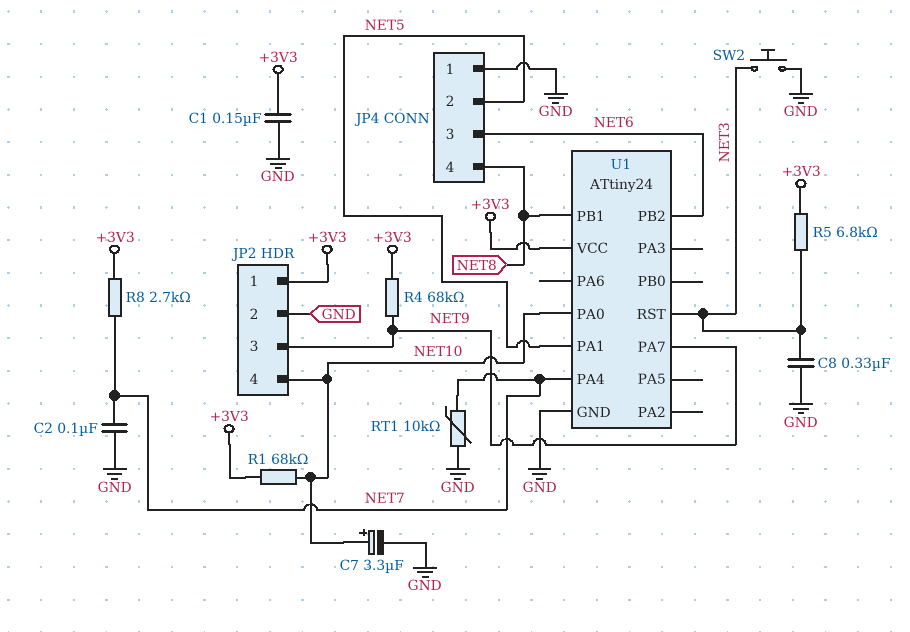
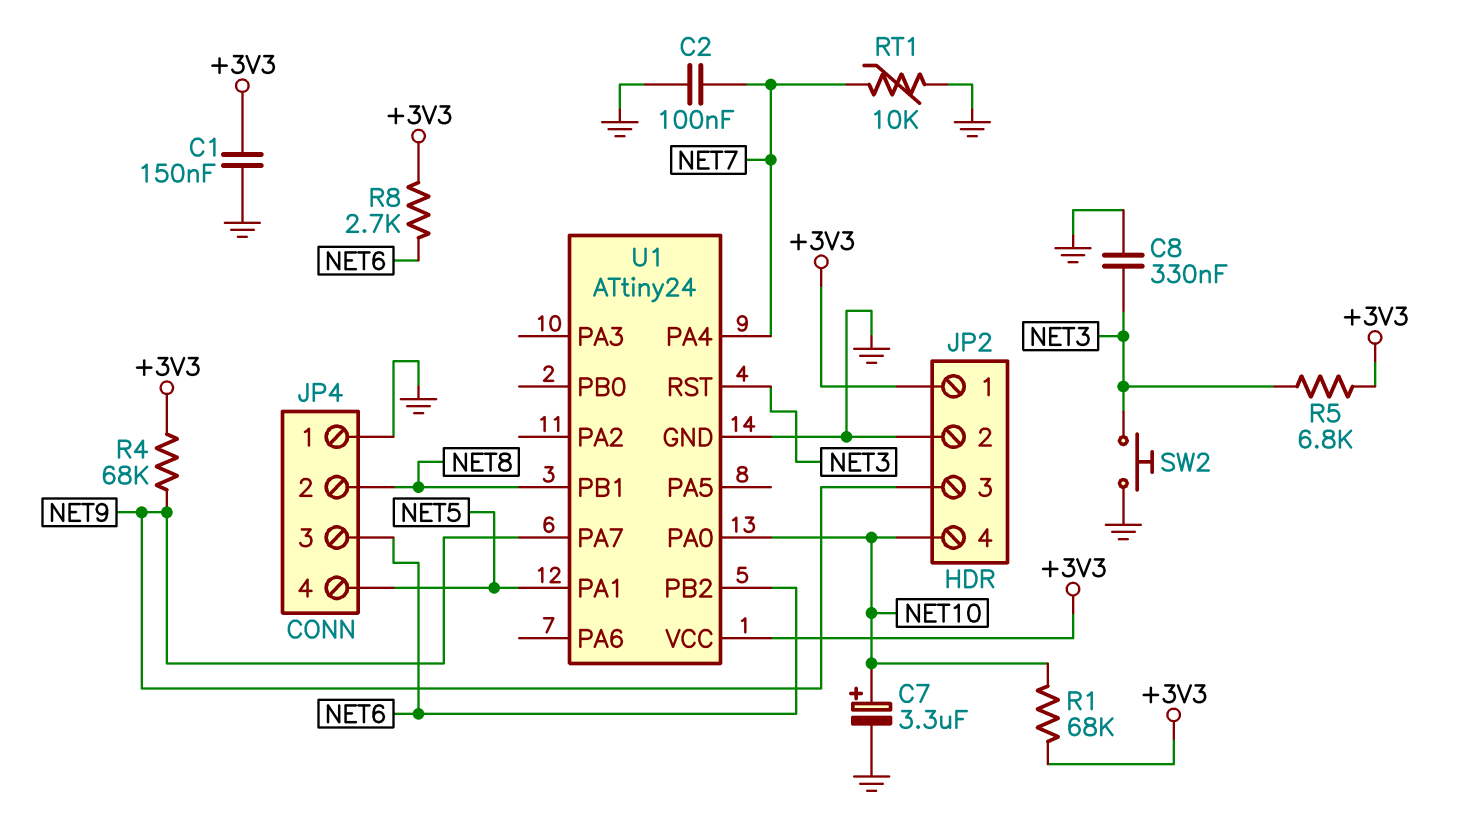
JP4 pin 2: NET5 -> NET8
JP4 pin 4: NET8 -> NET5
R8: 2.7k (+3V3, NET7) -> 2.7k (+3V3, NET6)

